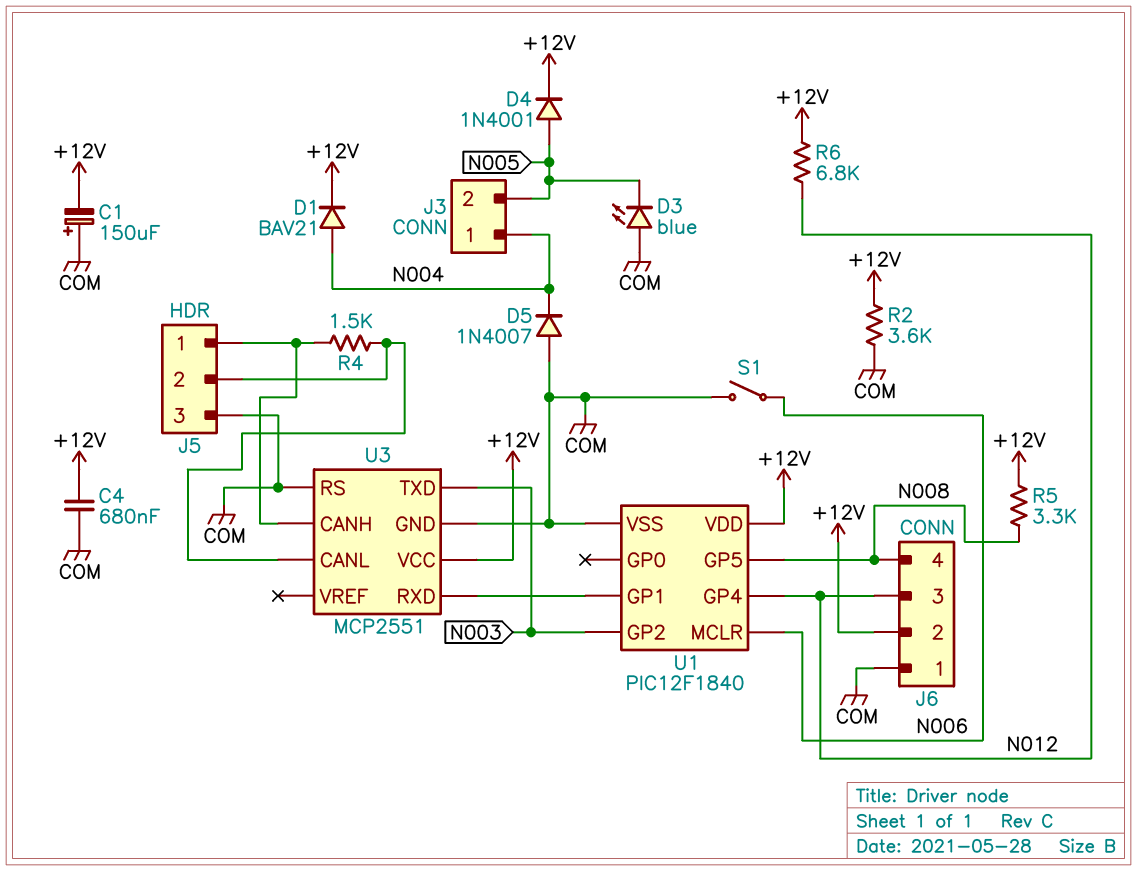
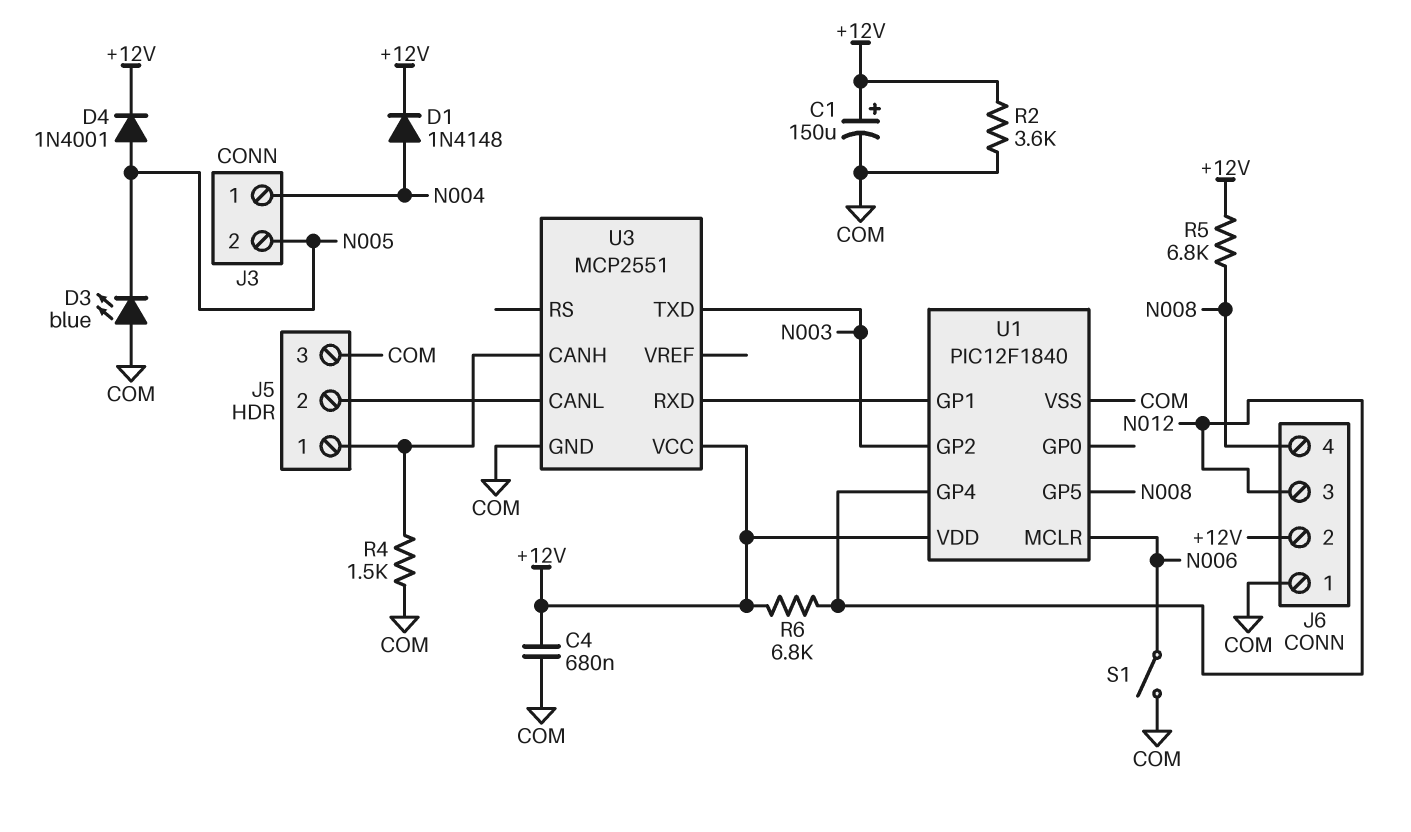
C1: 150uF (plus COM, minus +12V) -> 150uF (plus +12V, minus COM)
D1: diode BAV21 (A N004, K +12V) -> diode 1N4148 (A N004, K +12V)
D5: diode 1N4007 (A COM, K N004) -> none
R4: 1.5k (J5/1, J5/2) -> 1.5k (COM, J5/1)
R5: 3.3k (+12V, N008) -> 6.8k (+12V, N008)
U3 pin RS: COM -> none

